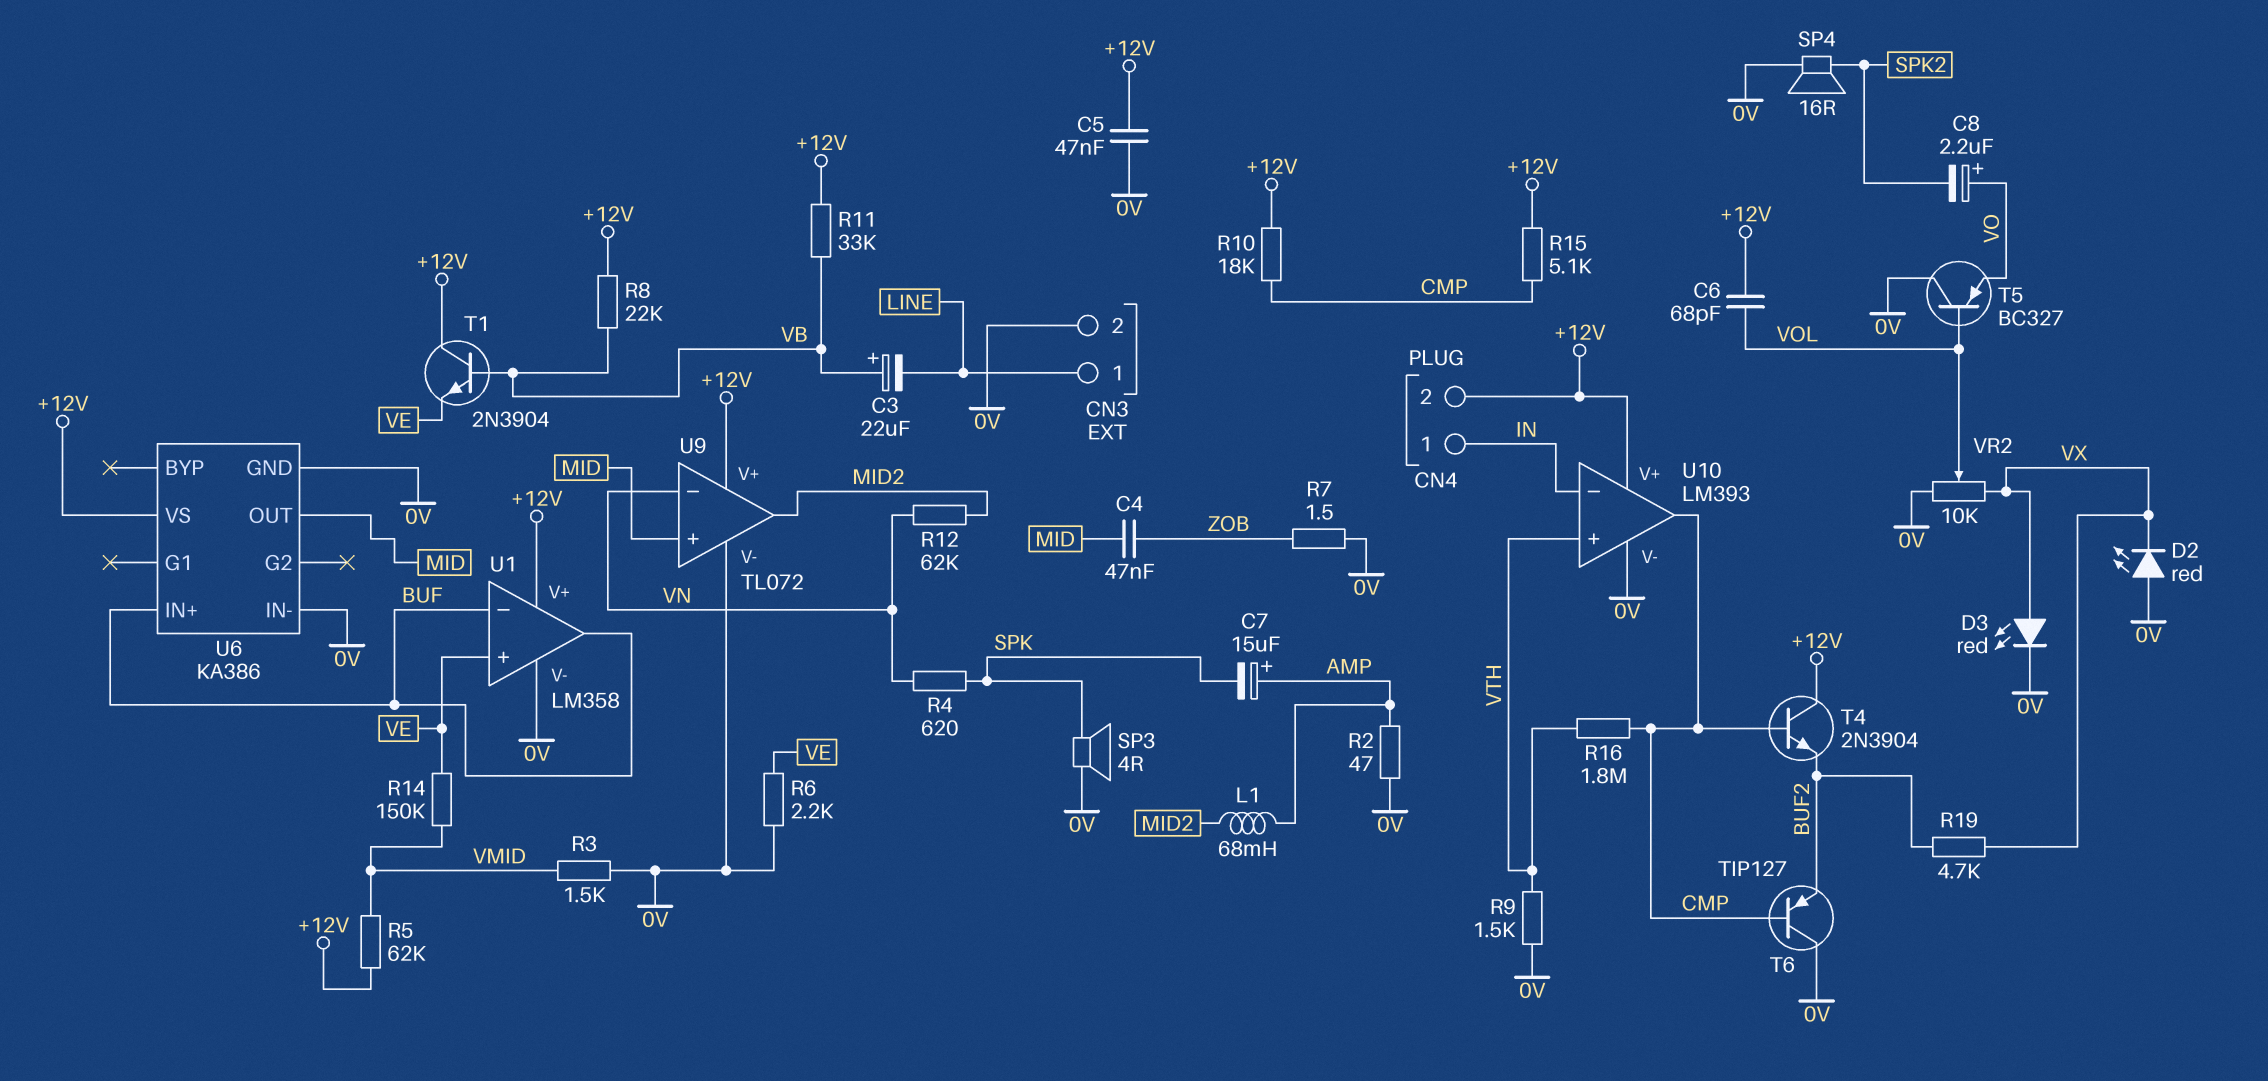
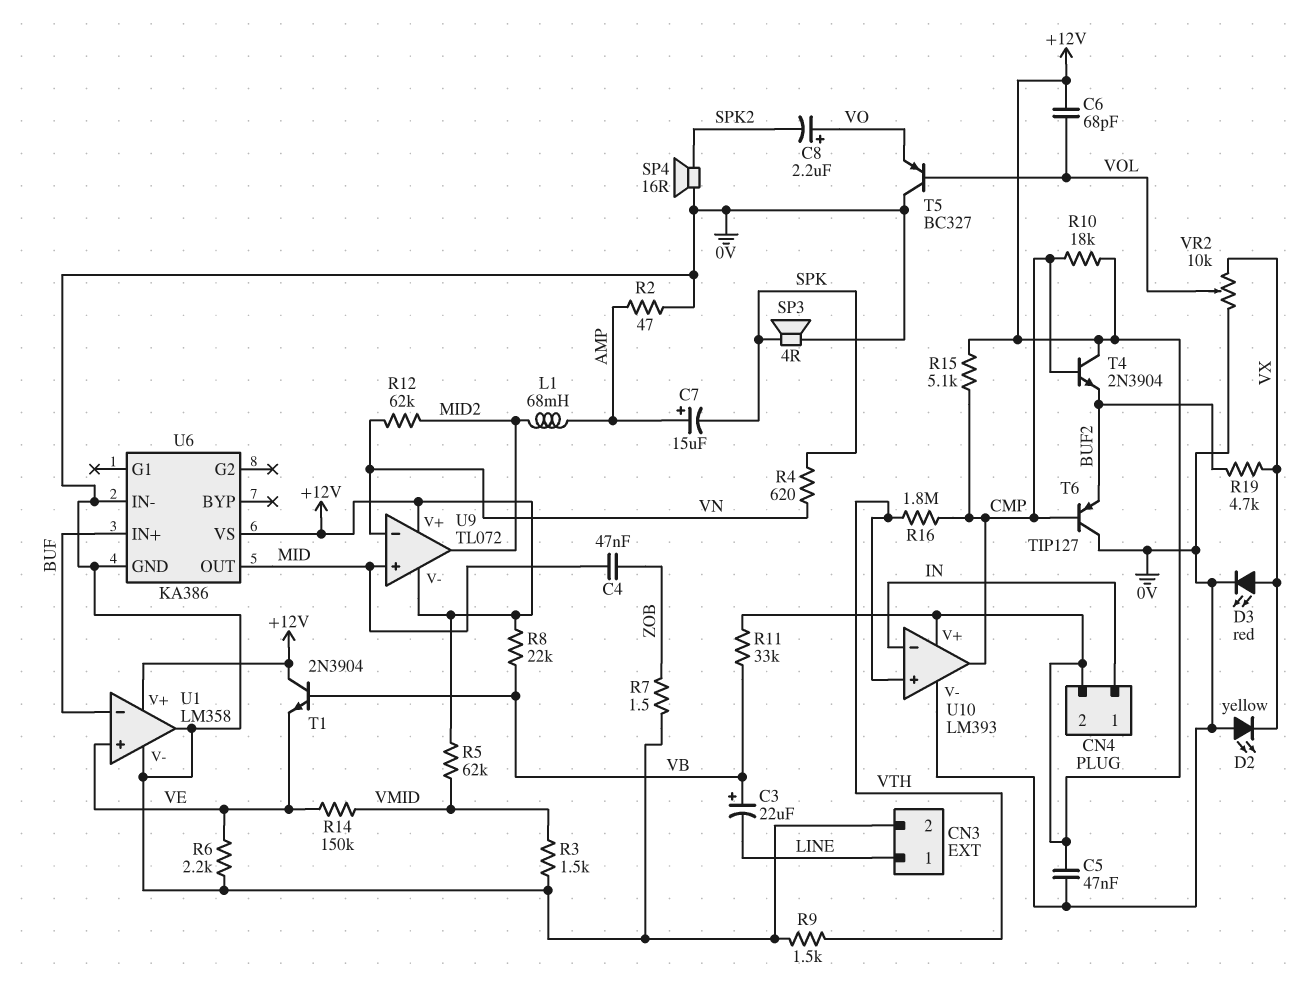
D2: LED red (A 0V, K VX) -> LED yellow (A 0V, K VX)
U1 pin out: BUF -> 0V
U9 pin V-: 0V -> +12V

